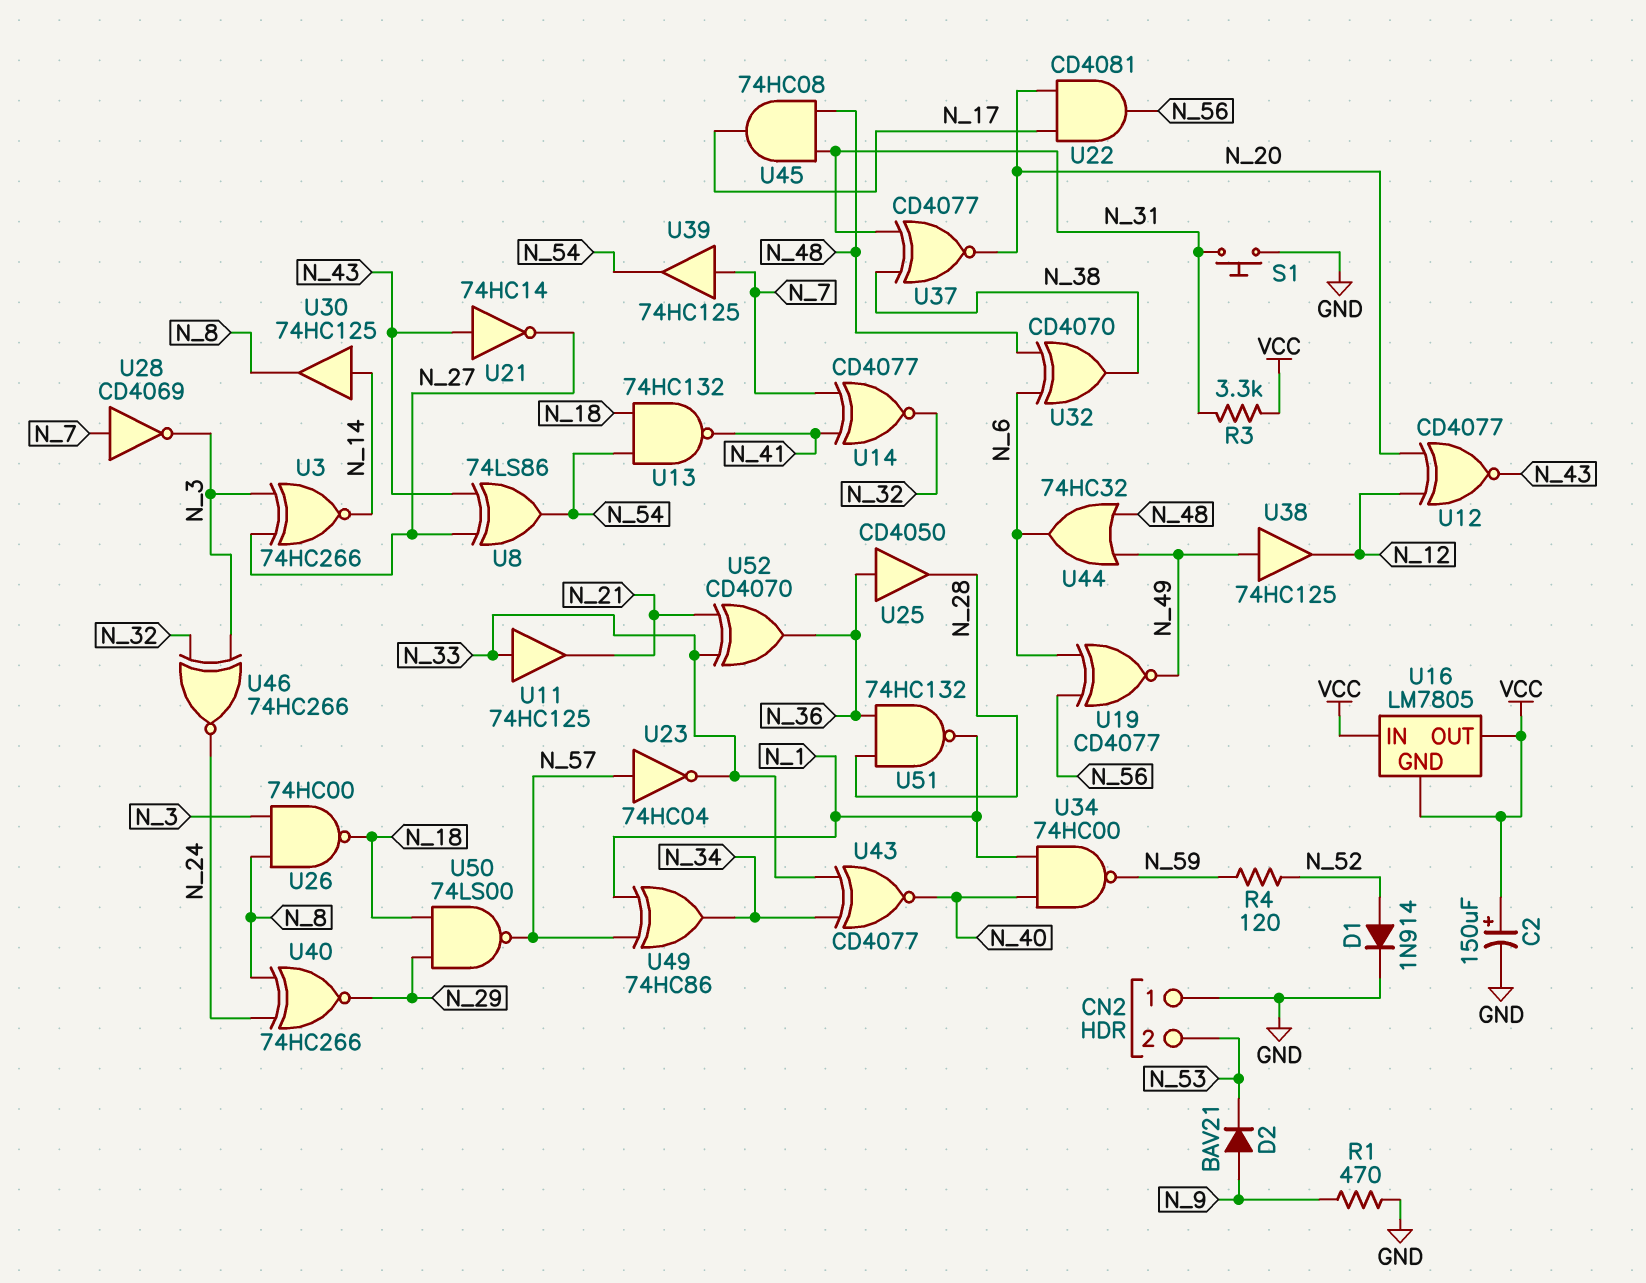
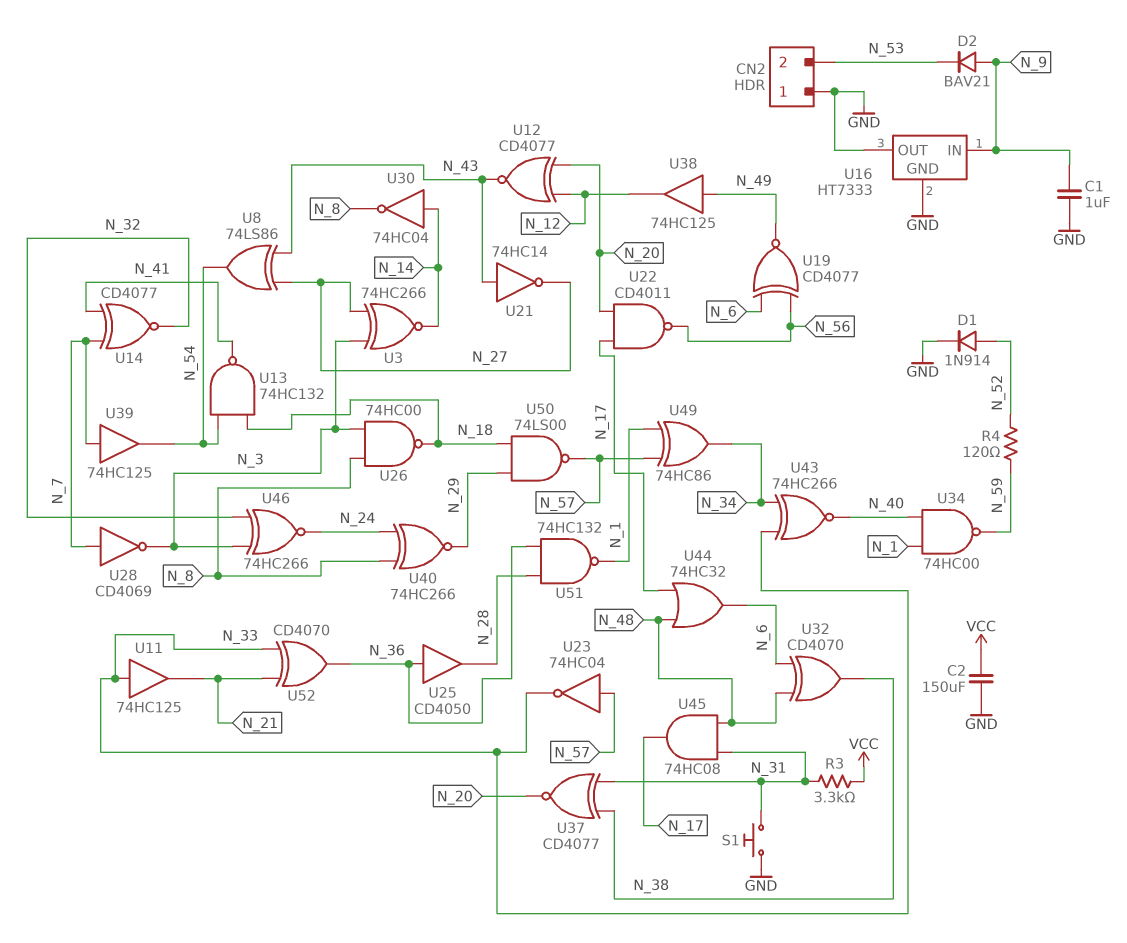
C1: none -> 1uF (GND, N_9)
C2: 150uF (plus VCC, minus GND) -> 150uF (GND, VCC)
R1: 470 (GND, N_9) -> none
U16: LM7805 -> HT7333
U16 pin GND: VCC -> GND
U16 pin IN: VCC -> N_9
U16 pin OUT: VCC -> GND
U22: AND CD4081 (in N_17, in N_20, out N_56) -> NAND CD4011 (in N_17, in N_20, out N_56)
U30: buffer 74HC125 (in N_14, out N_8) -> NOT 74HC04 (in N_14, out N_8)
U43: XNOR CD4077 (in N_33, in N_34, out N_40) -> XNOR 74HC266 (in N_33, in N_34, out N_40)
U44: OR 74HC32 (in N_48, in N_49, out N_6) -> OR 74HC32 (in N_17, in N_48, out N_6)

